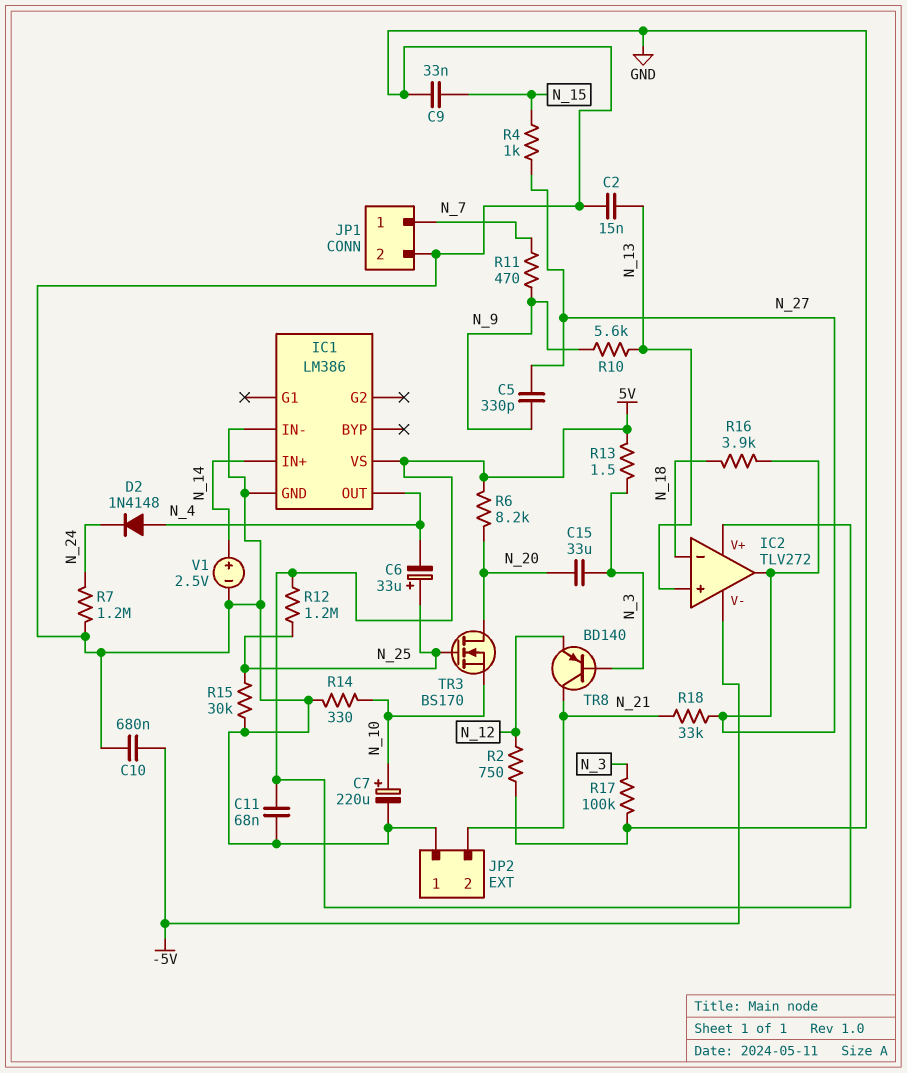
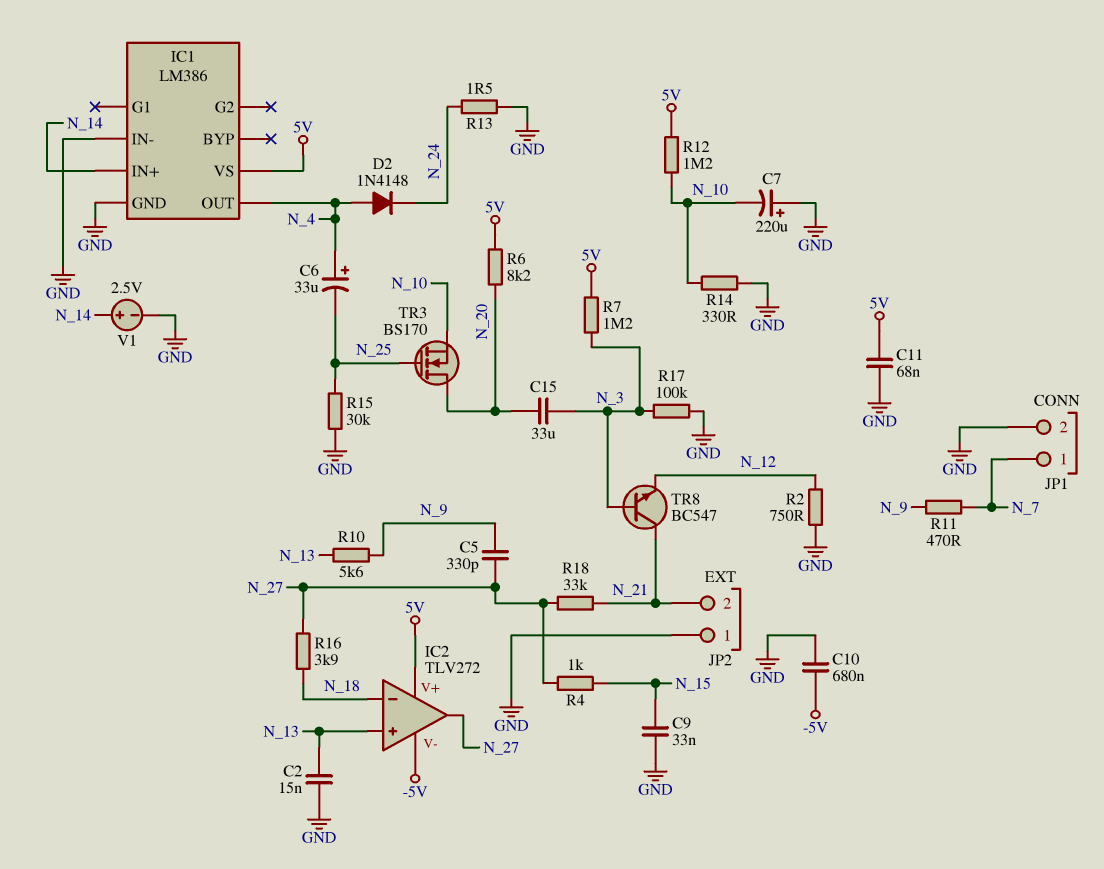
C6: 33uF (plus N_25, minus N_4) -> 33uF (plus N_4, minus N_25)
C7: 220uF (plus N_10, minus GND) -> 220uF (plus GND, minus N_10)
R7: 1.2M (GND, N_24) -> 1.2M (5V, N_3)
R12: 1.2M (5V, N_25) -> 1.2M (5V, N_10)
R13: 1.5 (5V, N_3) -> 1.5 (GND, N_24)
TR8: PNP BD140 (B N_3, C N_21, E N_12) -> NPN BC547 (B N_3, C N_21, E N_12)

